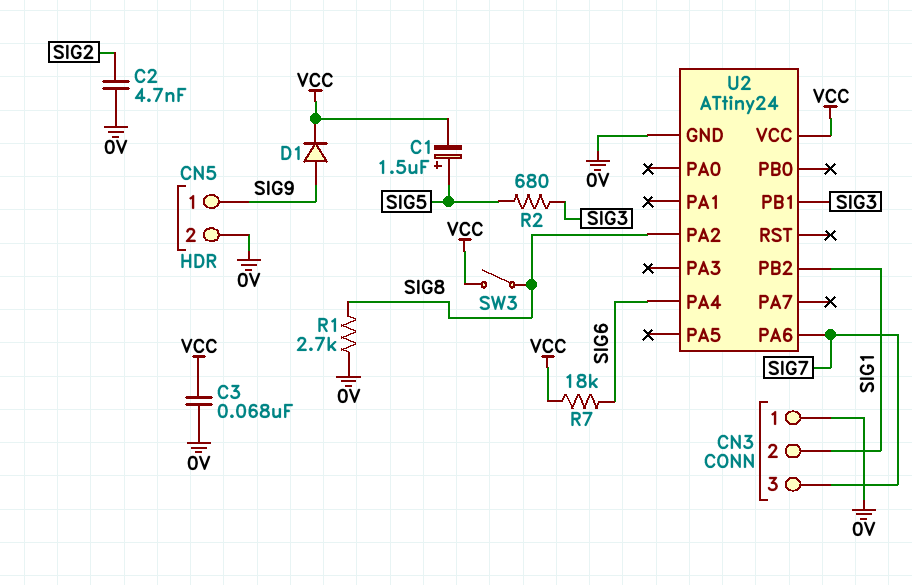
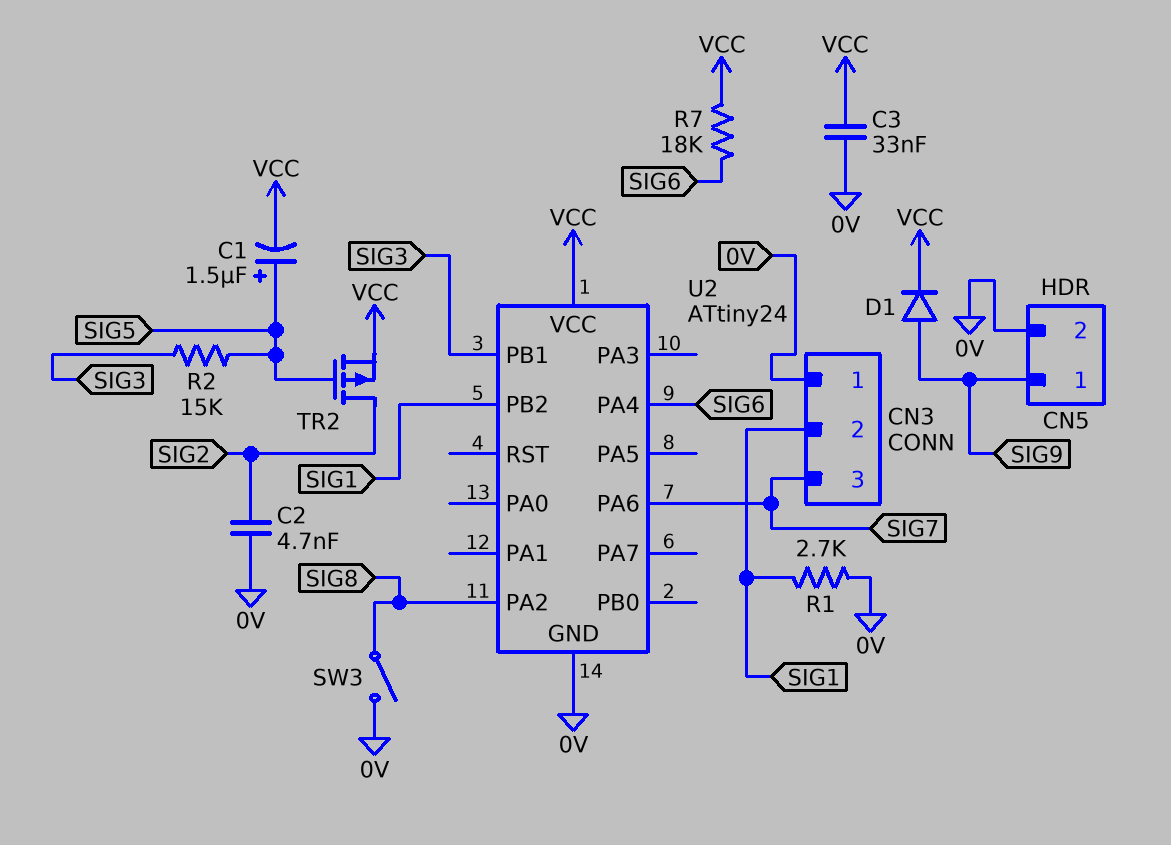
C3: 68nF (0V, VCC) -> 33nF (0V, VCC)
R1: 2.7k (0V, SIG8) -> 2.7k (0V, SIG1)
R2: 680 (SIG3, SIG5) -> 15k (SIG3, SIG5)
SW3: switch (SIG8, VCC) -> switch (0V, SIG8)
TR2: none -> PMOS (G SIG5, D SIG2, S VCC)

